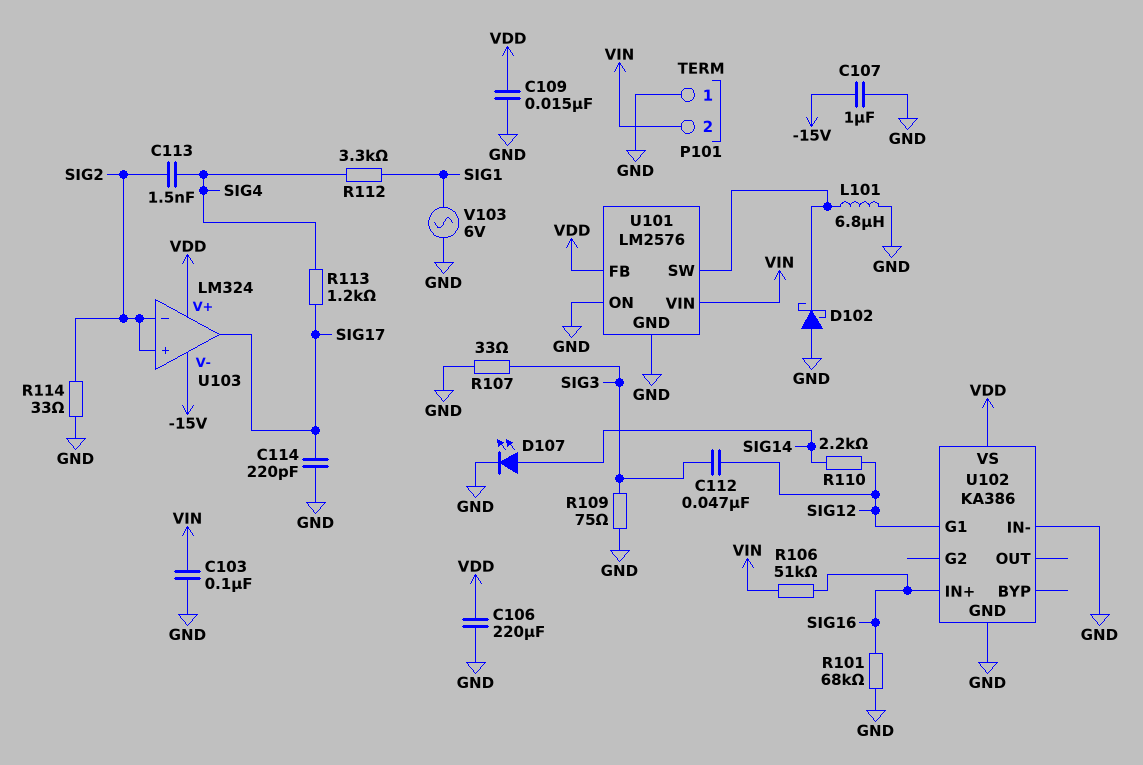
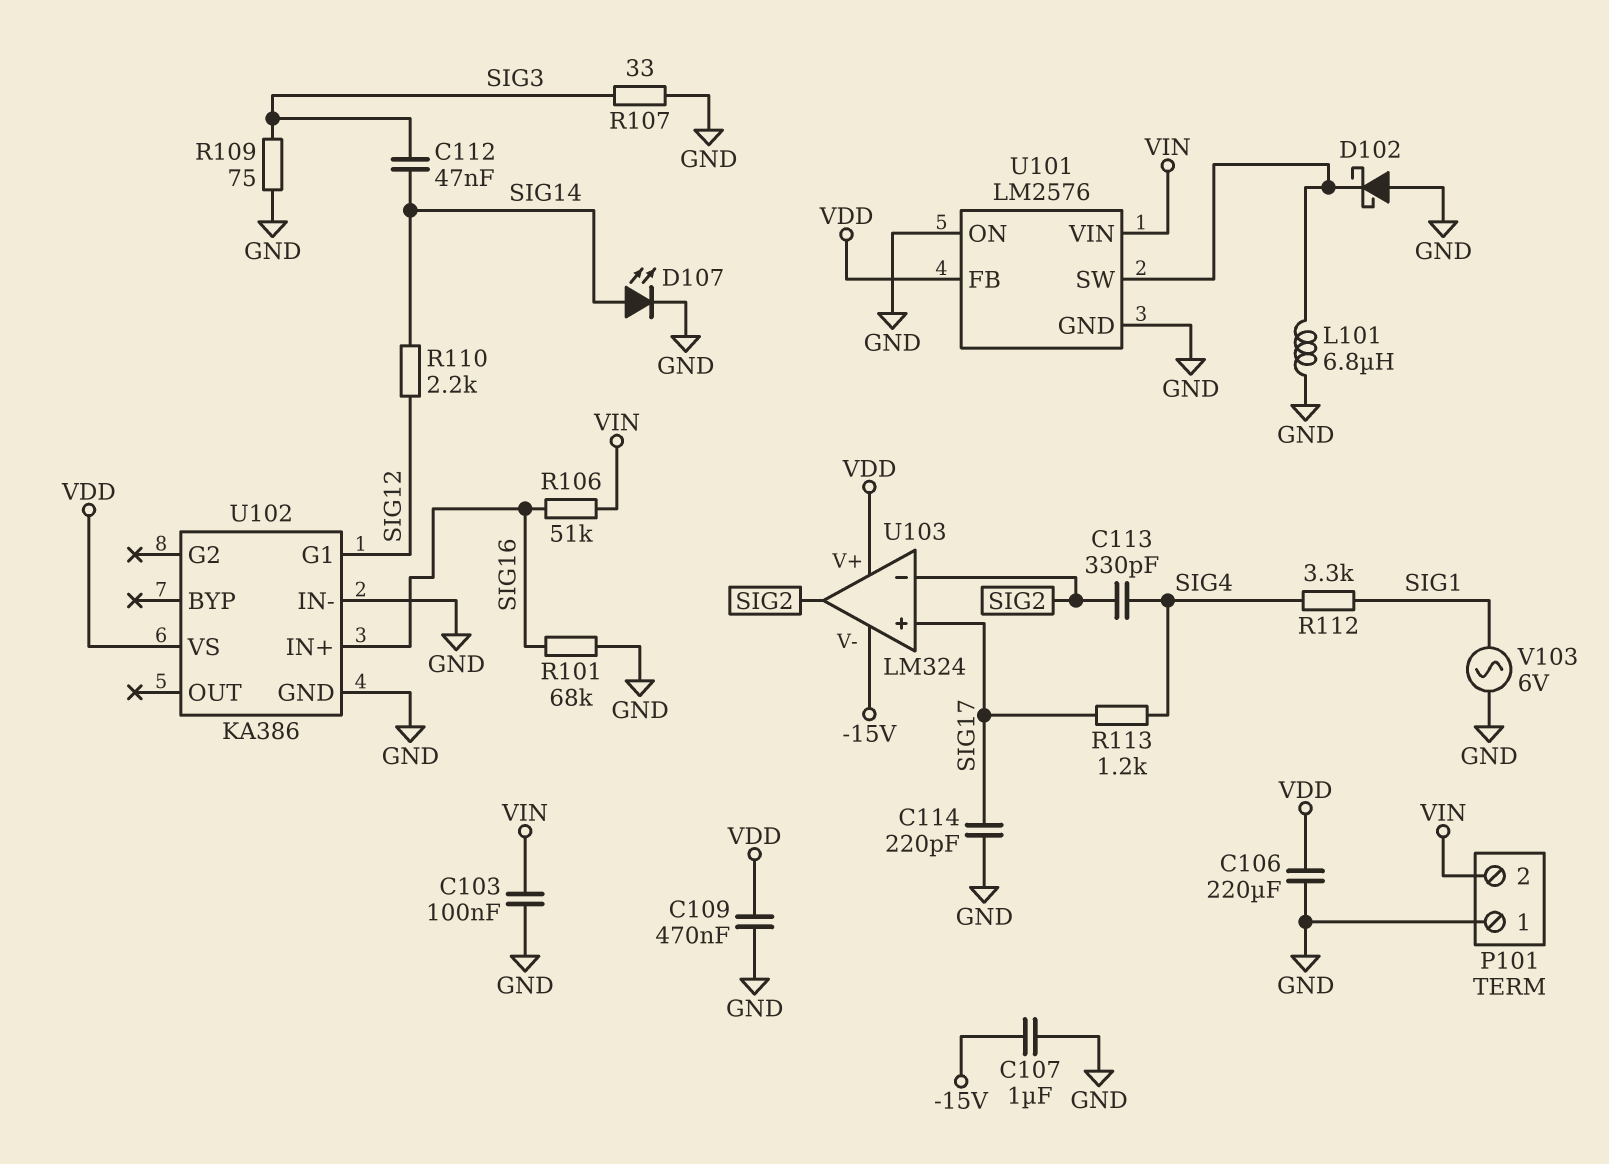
C109: 15nF (GND, VDD) -> 470nF (GND, VDD)
C112: 47nF (SIG3, SIG12) -> 47nF (SIG3, SIG14)
C113: 1.5nF (SIG2, SIG4) -> 330pF (SIG2, SIG4)
R114: 33 (GND, SIG2) -> none
U103 pin in+: SIG2 -> SIG17
U103 pin out: SIG17 -> SIG2

